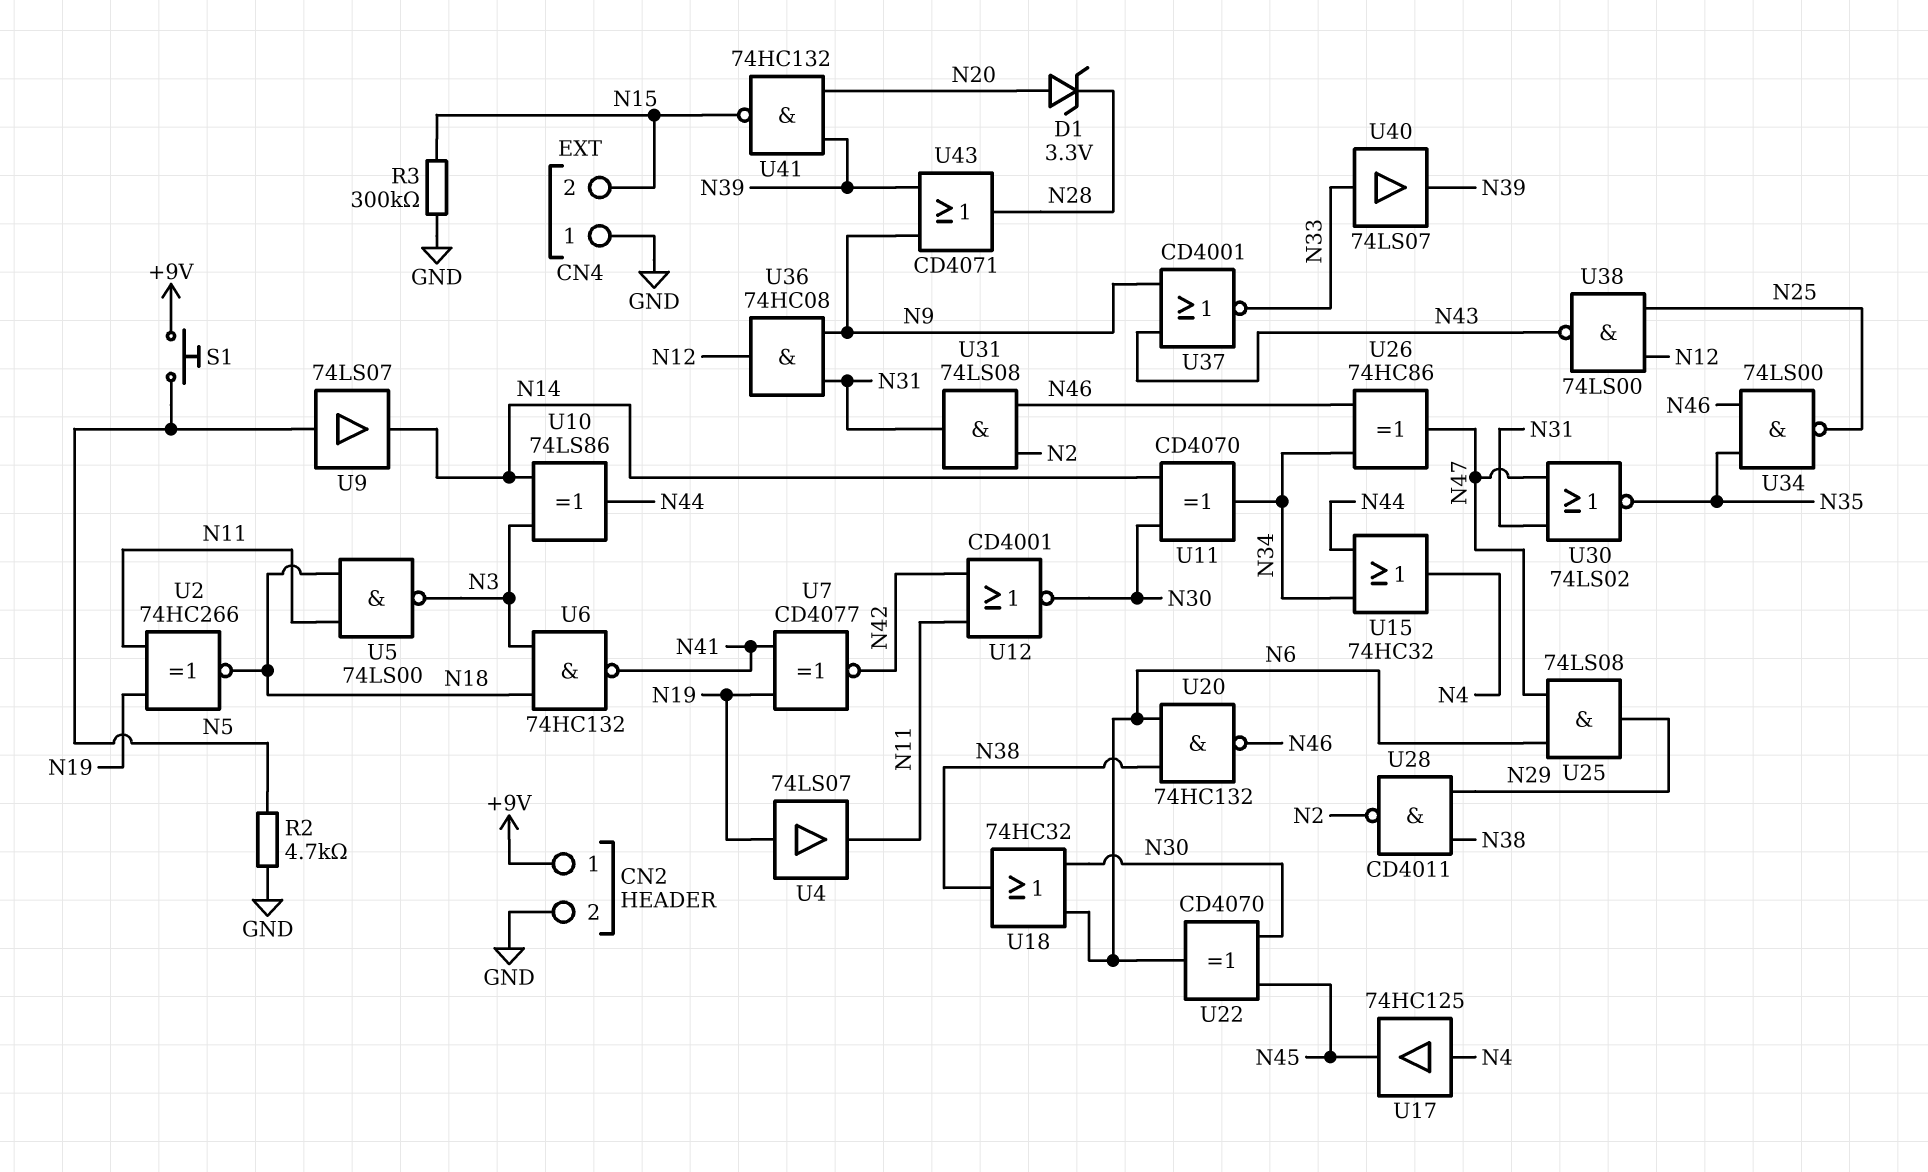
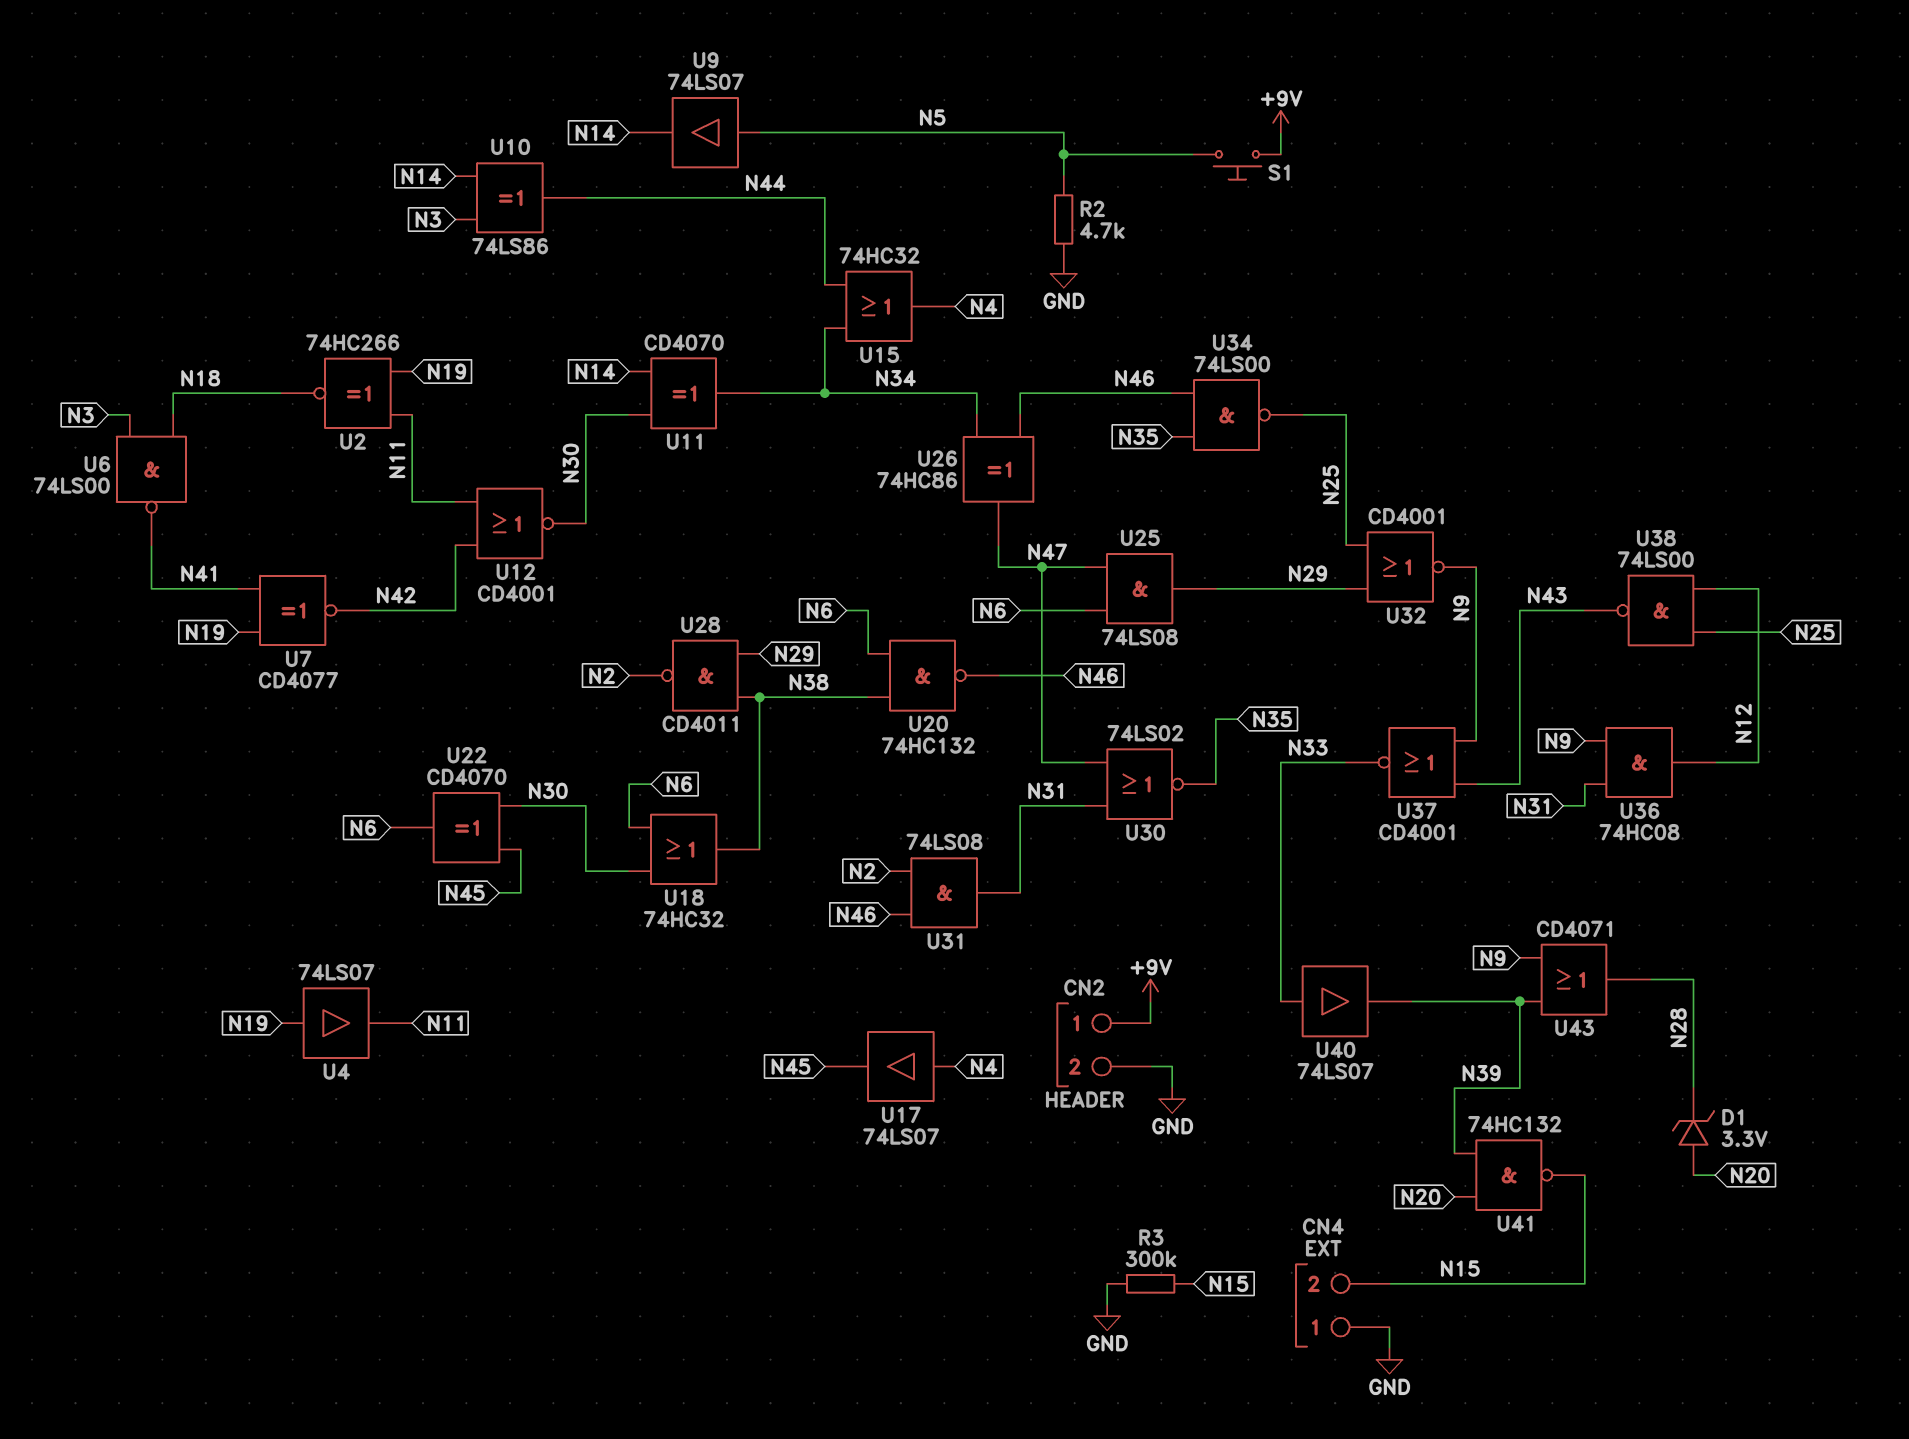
U5: NAND 74LS00 (in N11, in N18, out N3) -> none
U6: NAND 74HC132 (in N3, in N18, out N41) -> NAND 74LS00 (in N3, in N18, out N41)
U17: buffer 74HC125 (in N4, out N45) -> buffer 74LS07 (in N4, out N45)
U32: none -> NOR CD4001 (in N25, in N29, out N9)

